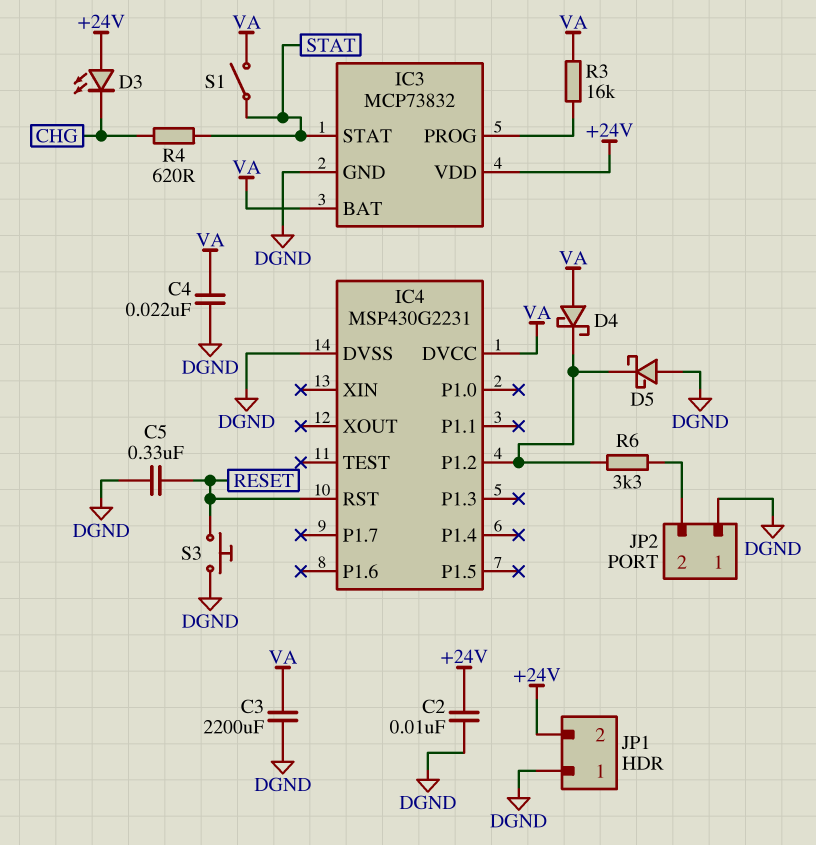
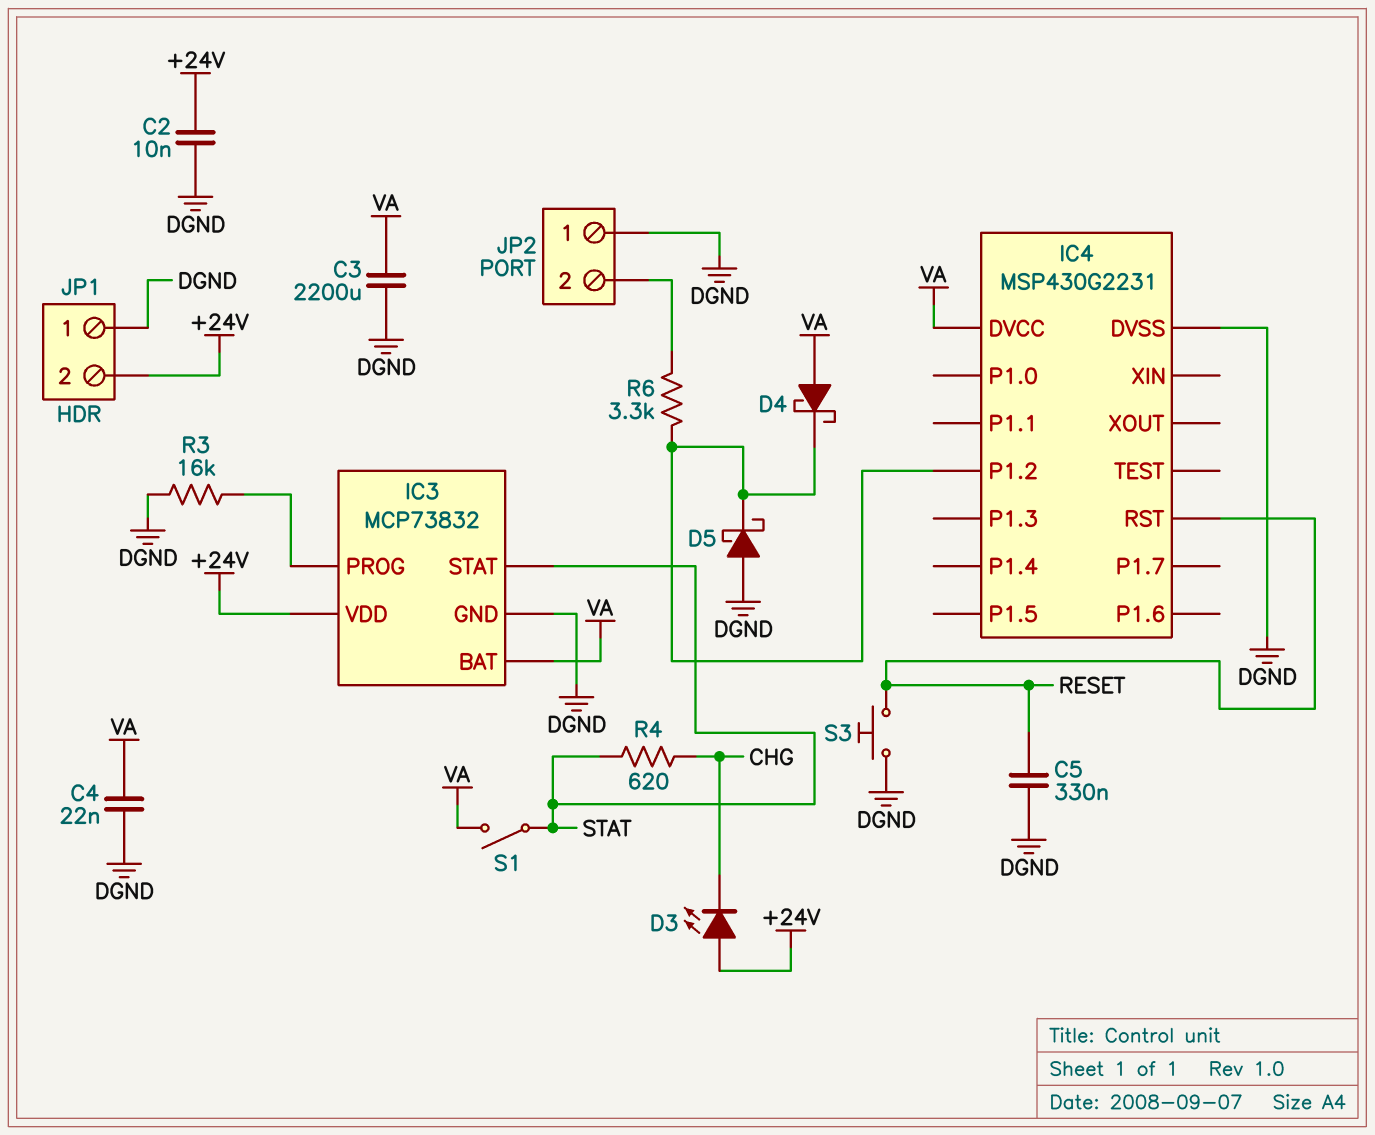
R3: 16k (IC3/PROG, VA) -> 16k (DGND, IC3/PROG)

